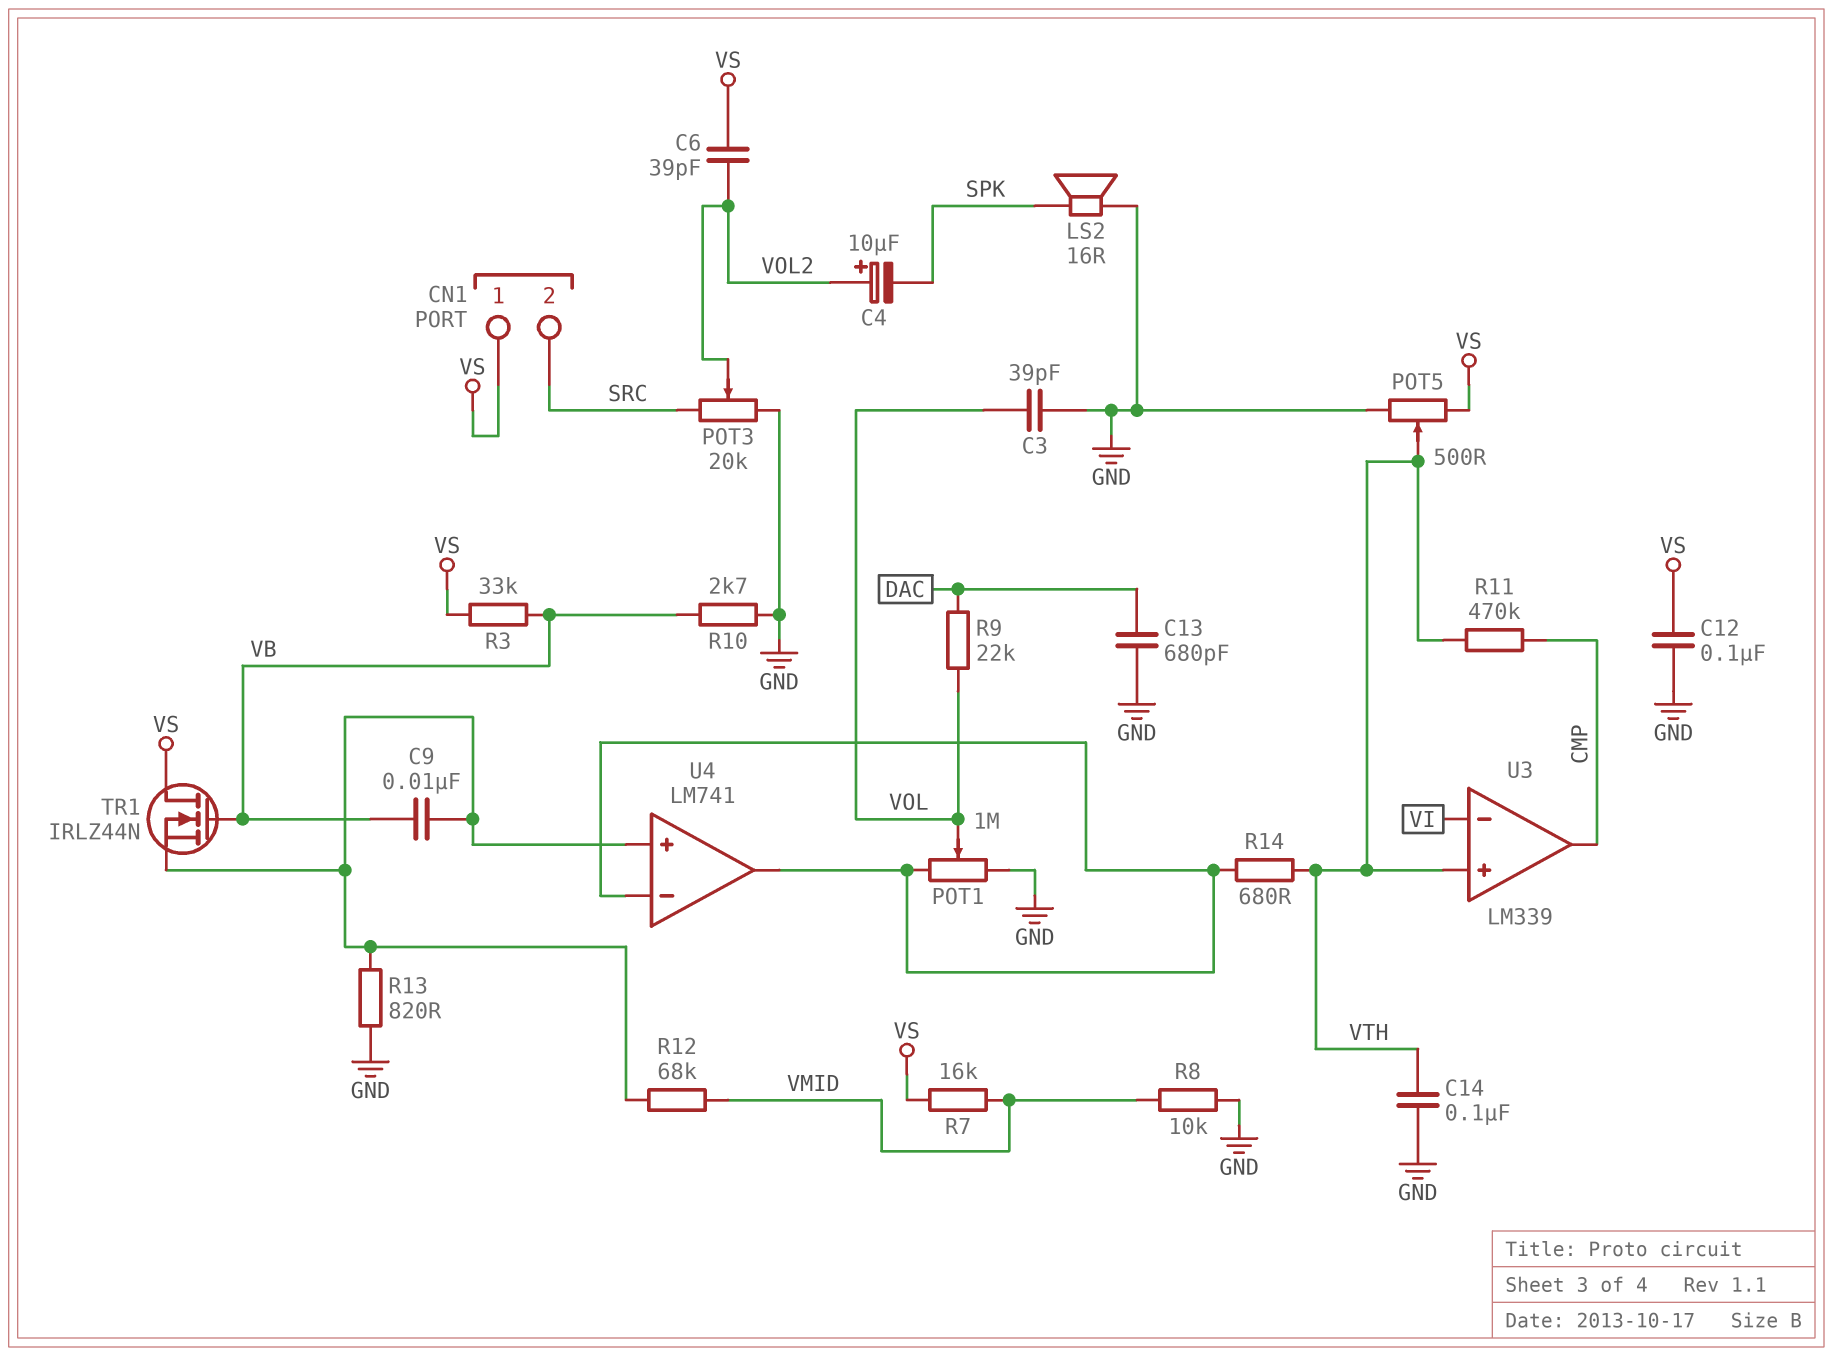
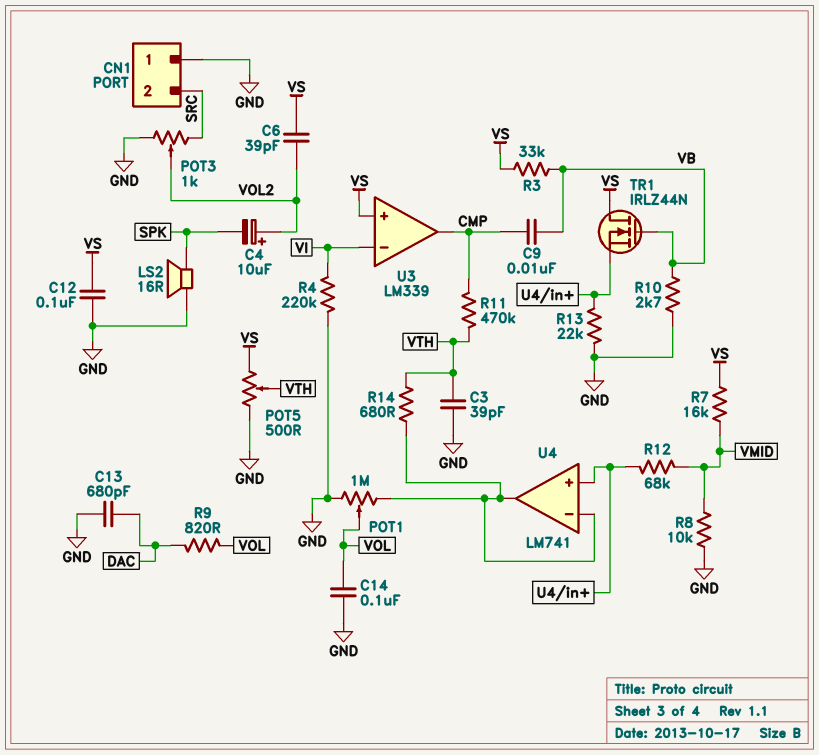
C3: 39pF (GND, VOL) -> 39pF (GND, VTH)
C9: 10nF (U4/in+, VB) -> 10nF (CMP, VB)
C14: 100nF (GND, VTH) -> 100nF (GND, VOL)
CN1 pin 1: VS -> GND
POT3: 20k (GND, SRC, wiper VOL2) -> 1k (GND, SRC, wiper VOL2)
R4: none -> 220k (GND, VI)
R9: 22k (DAC, VOL) -> 820 (DAC, VOL)
R13: 820 (GND, U4/in+) -> 22k (GND, U4/in+)
U3 pin in+: VTH -> VS

